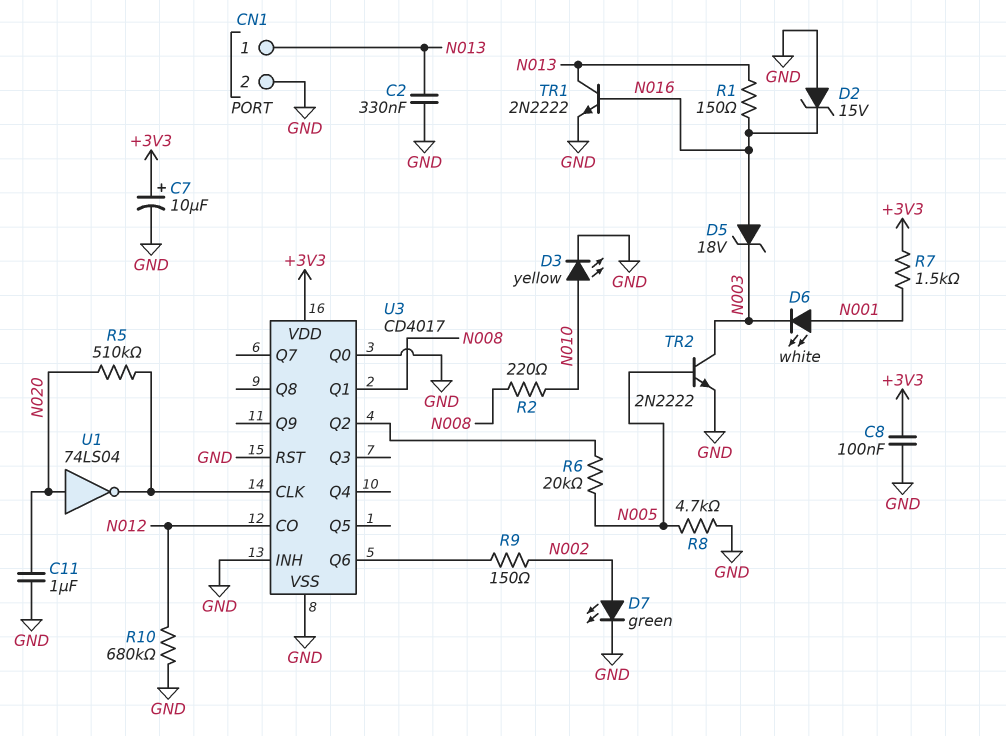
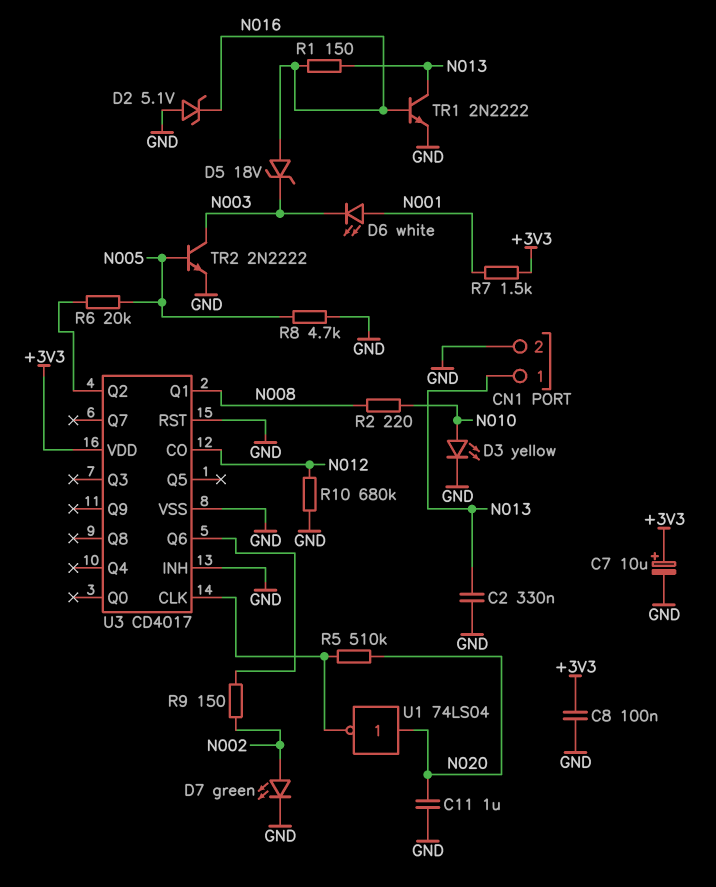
D2: zener 15V (A GND, K N016) -> zener 5.1V (A GND, K N016)
U3 pin Q0: GND -> none

